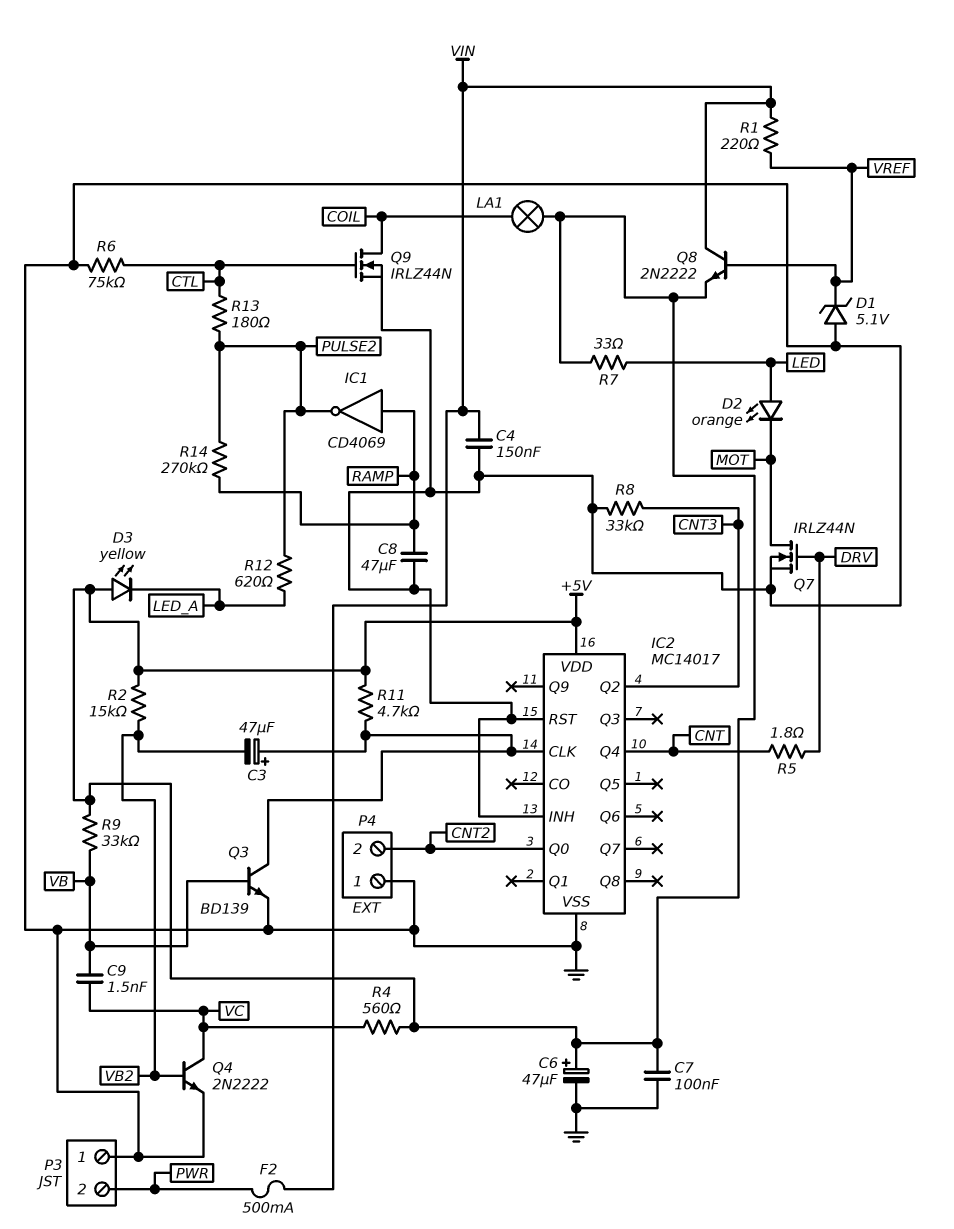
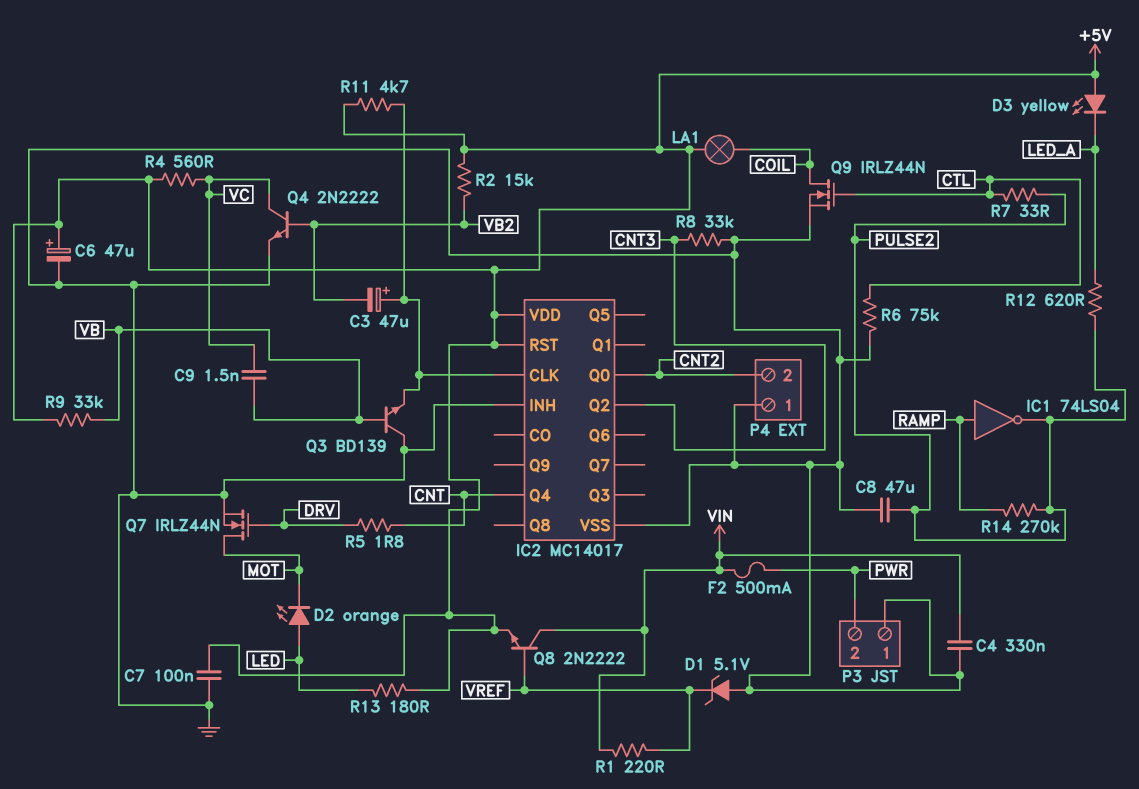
C4: 150nF (GND, VIN) -> 330nF (GND, VIN)
C8: 47uF (GND, RAMP) -> 47uF (GND, PULSE2)
IC1: NOT CD4069 (in RAMP, out PULSE2) -> NOT 74LS04 (in RAMP, out PULSE2)
IC2 pin RST: GND -> +5V
Q3: NPN BD139 (B VB, C IC2/CLK, E GND) -> NPN BD139 (B VB, C GND, E IC2/CLK)
R7: 33 (+5V, LED) -> 33 (CTL, PULSE2)
R13: 180 (CTL, PULSE2) -> 180 (+5V, LED)

